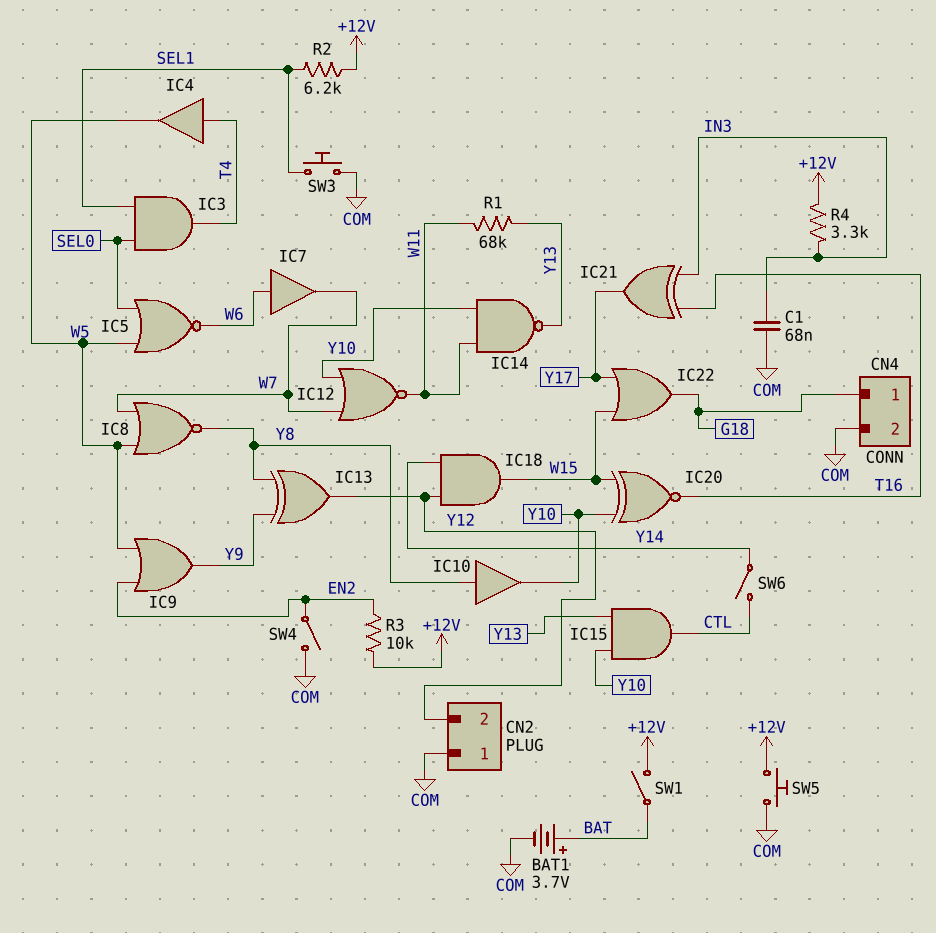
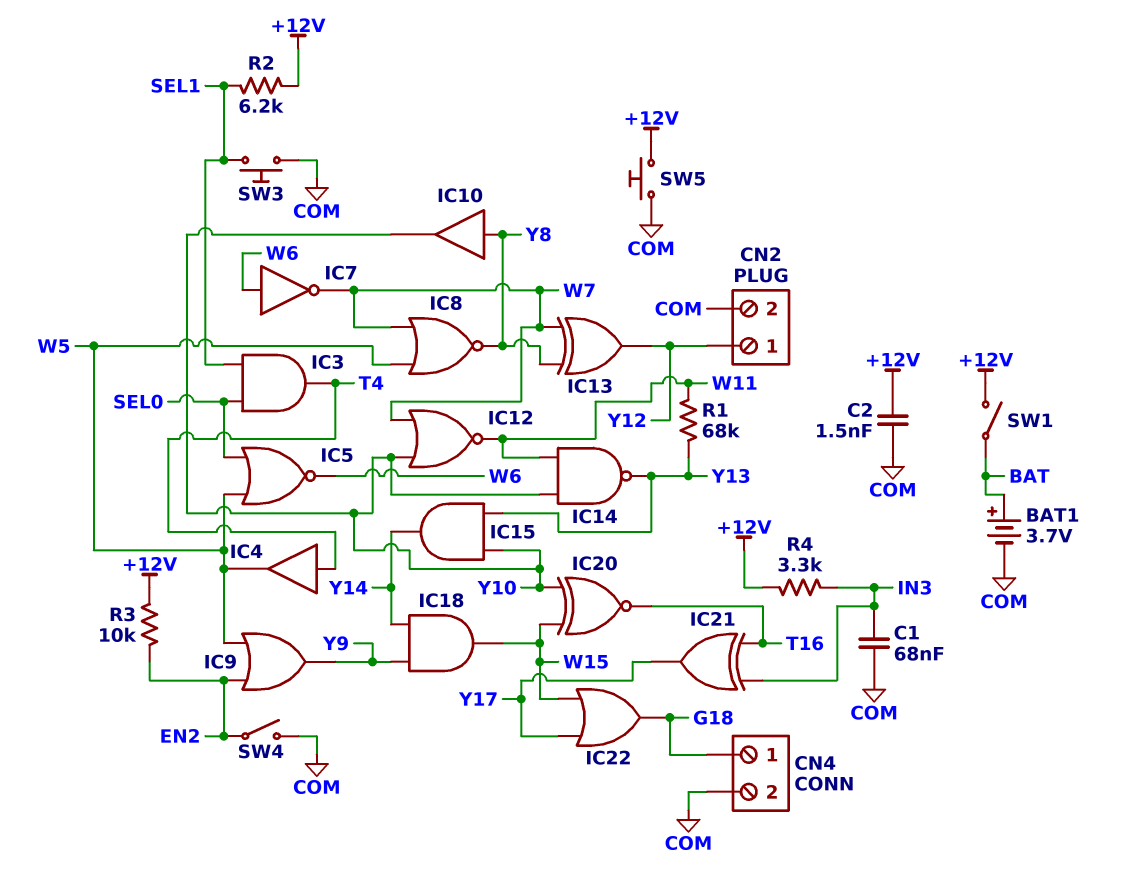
C2: none -> 1.5nF (+12V, COM)
CN2 pin 1: COM -> Y12
CN2 pin 2: Y12 -> COM
IC7: buffer (in W6, out W7) -> NOT (in W6, out W7)
IC13: XOR (in Y8, in Y9, out Y12) -> XOR (in W7, in Y8, out Y12)
IC15: AND (in Y10, in Y13, out CTL) -> AND (in Y10, in Y13, out Y14)
IC18: AND (in Y12, in Y14, out W15) -> AND (in Y9, in Y14, out W15)
SW6: switch (CTL, Y14) -> none

